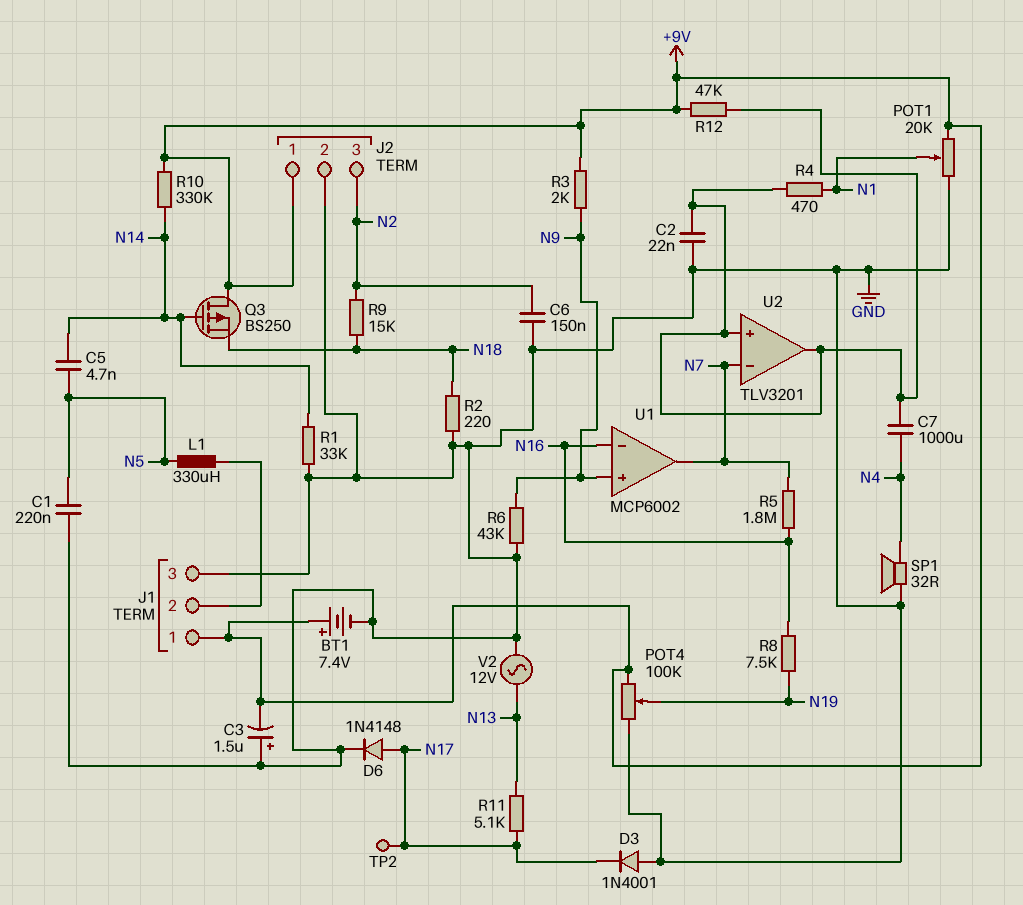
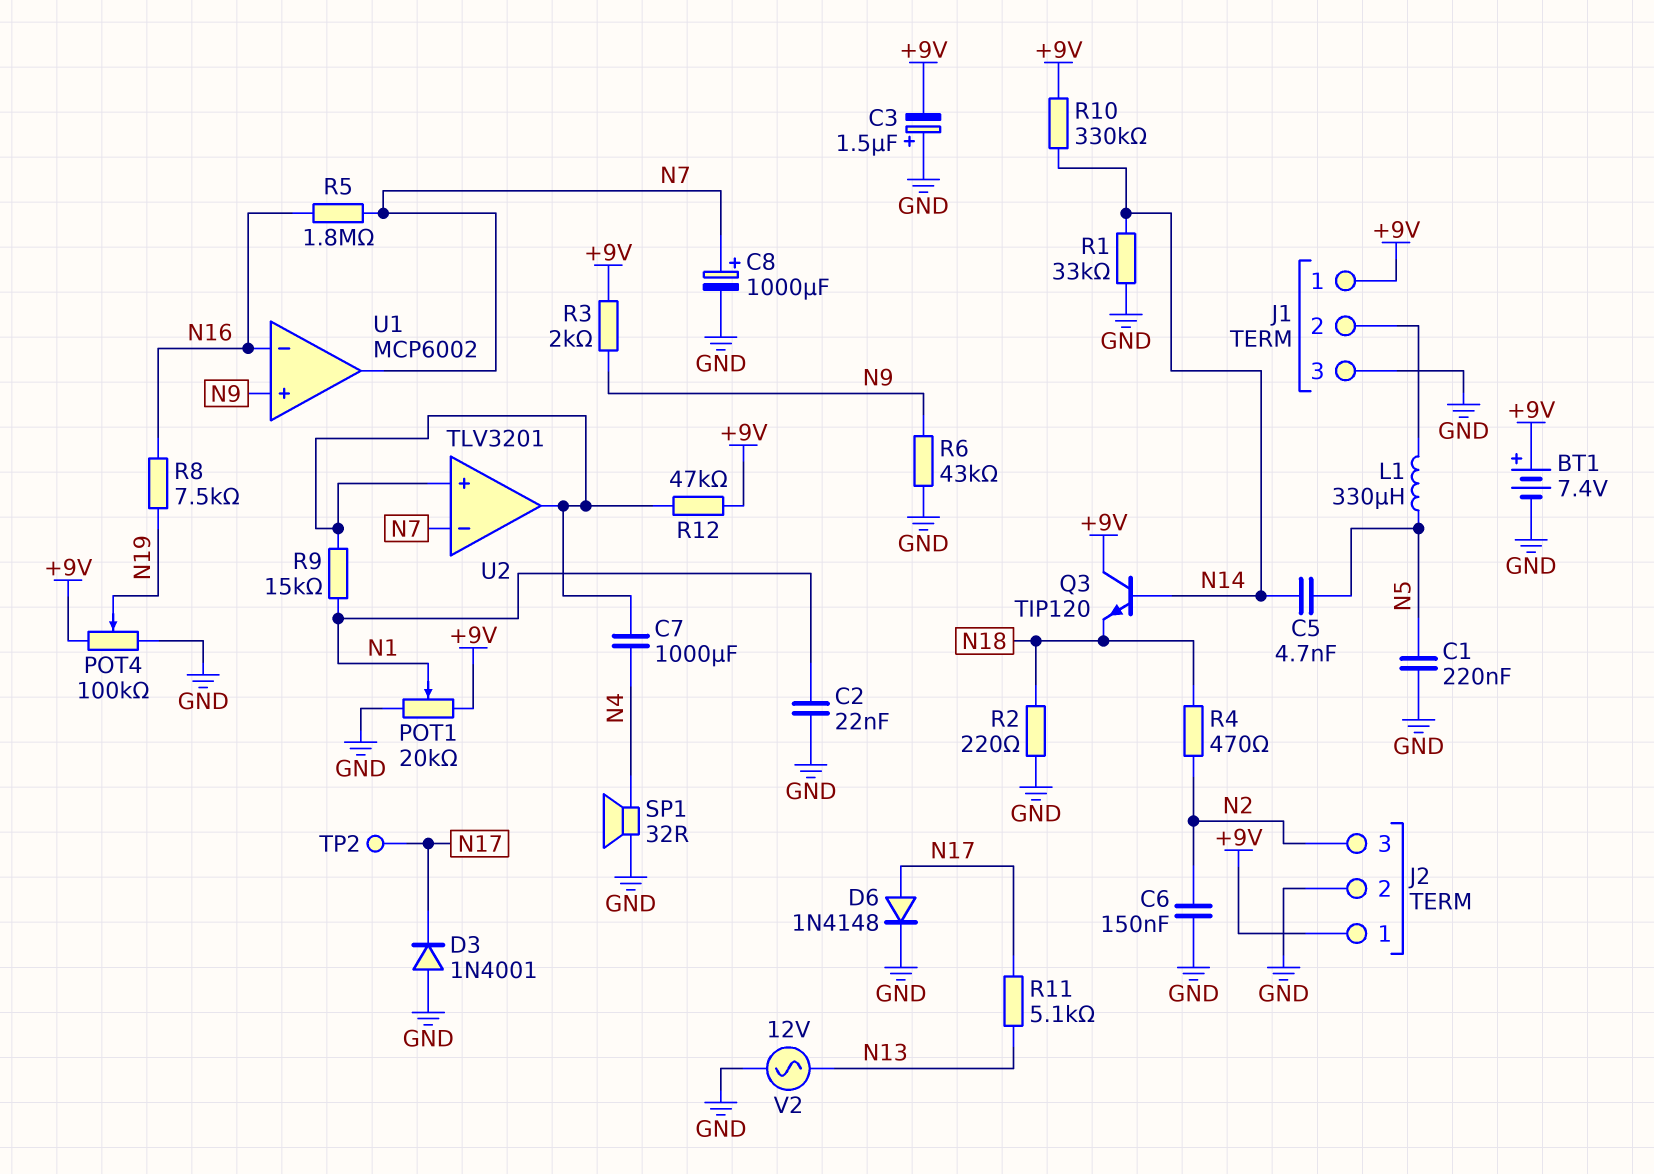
C2: 22nF (GND, U2/in+) -> 22nF (GND, N1)
C8: none -> 1000uF (plus N7, minus GND)
Q3: PMOS BS250 (G N14, D +9V, S N18) -> NPN TIP120 (B N14, C +9V, E N18)
R4: 470 (N1, U2/in+) -> 470 (N2, N18)
R9: 15k (N2, N18) -> 15k (N1, U2/in+)

